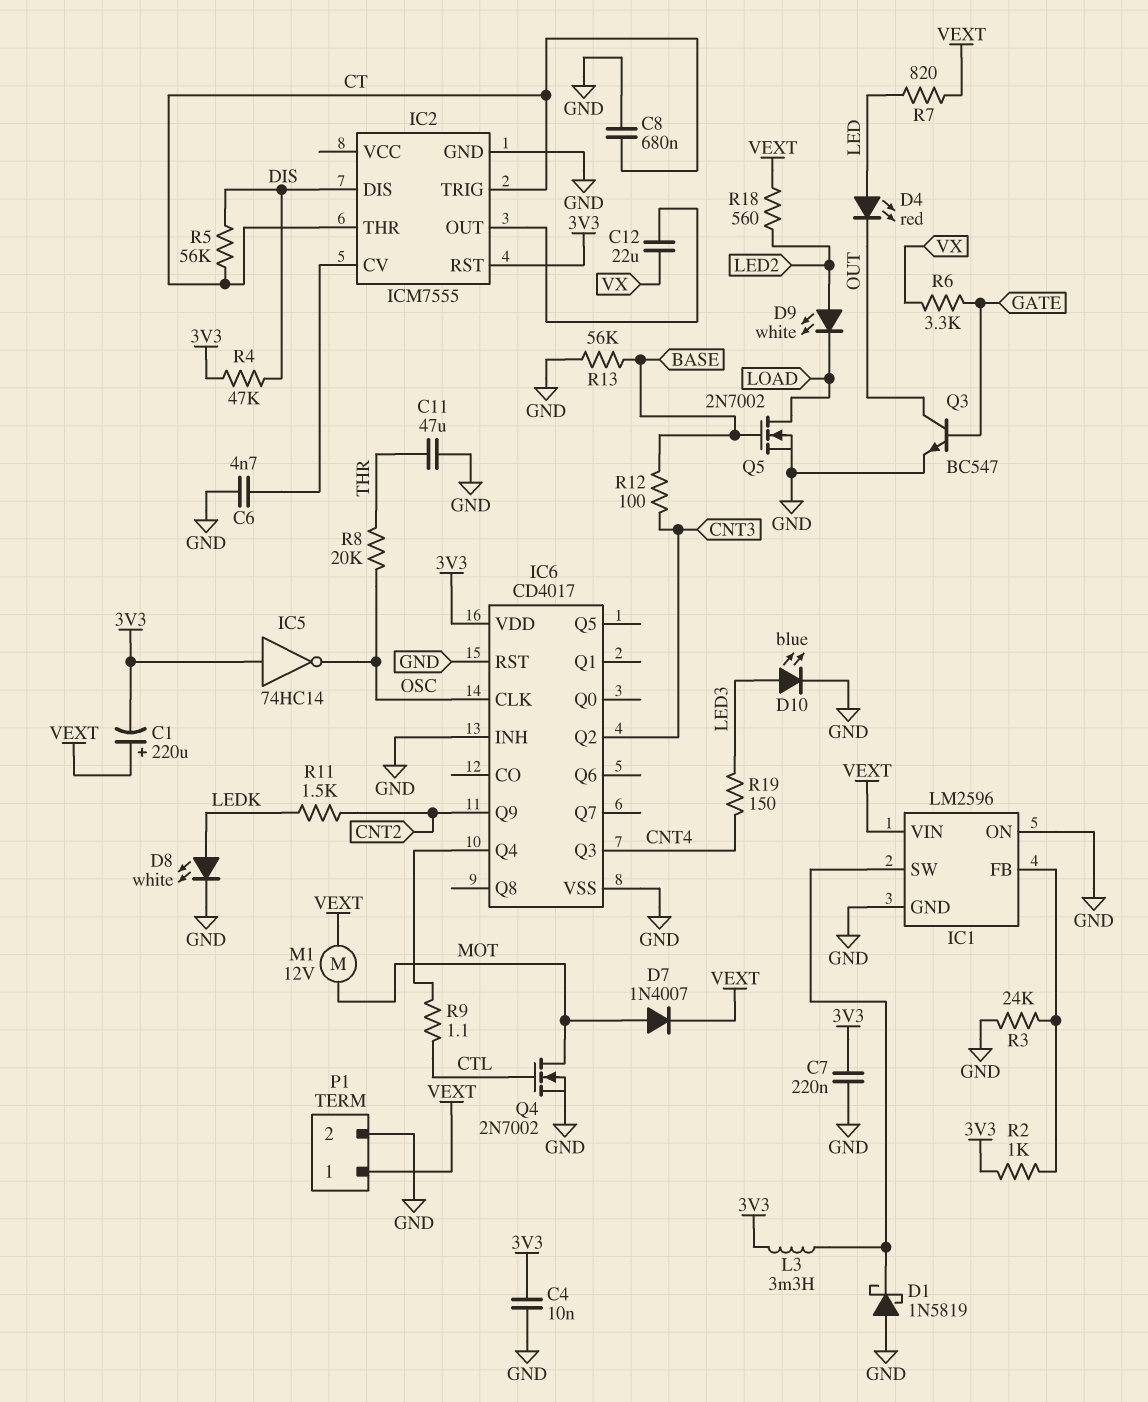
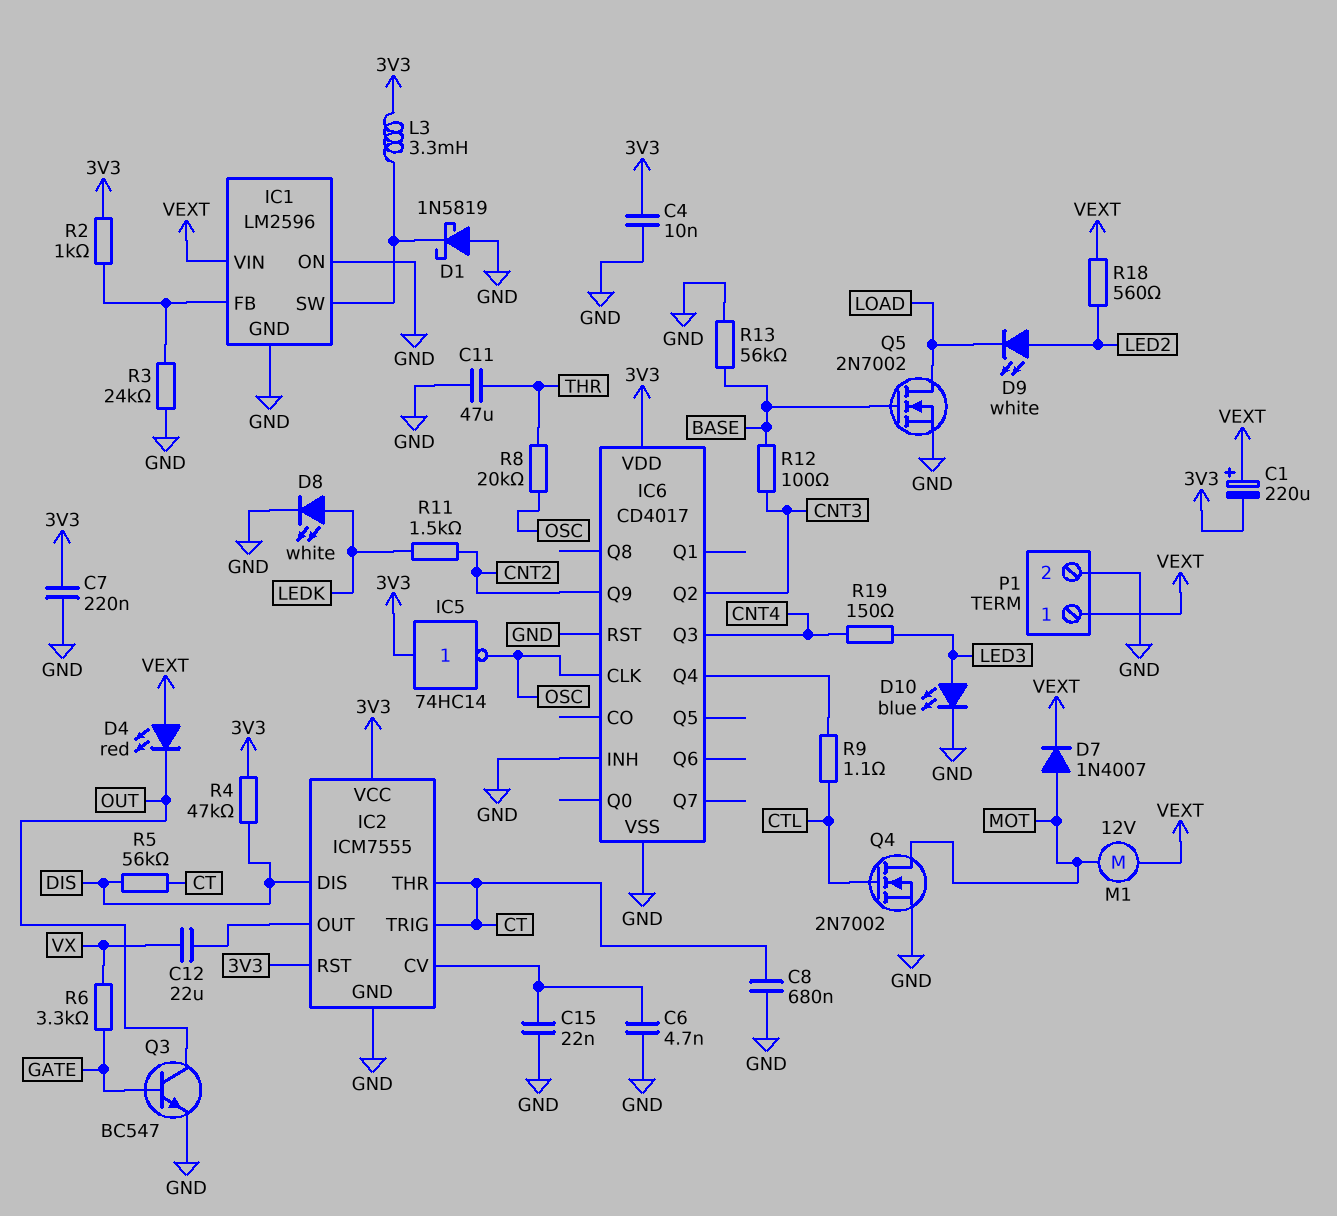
C15: none -> 22nF (GND, IC2/CV)
D4: LED red (A LED, K OUT) -> LED red (A VEXT, K OUT)
IC2 pin VCC: none -> 3V3
R7: 820 (LED, VEXT) -> none

